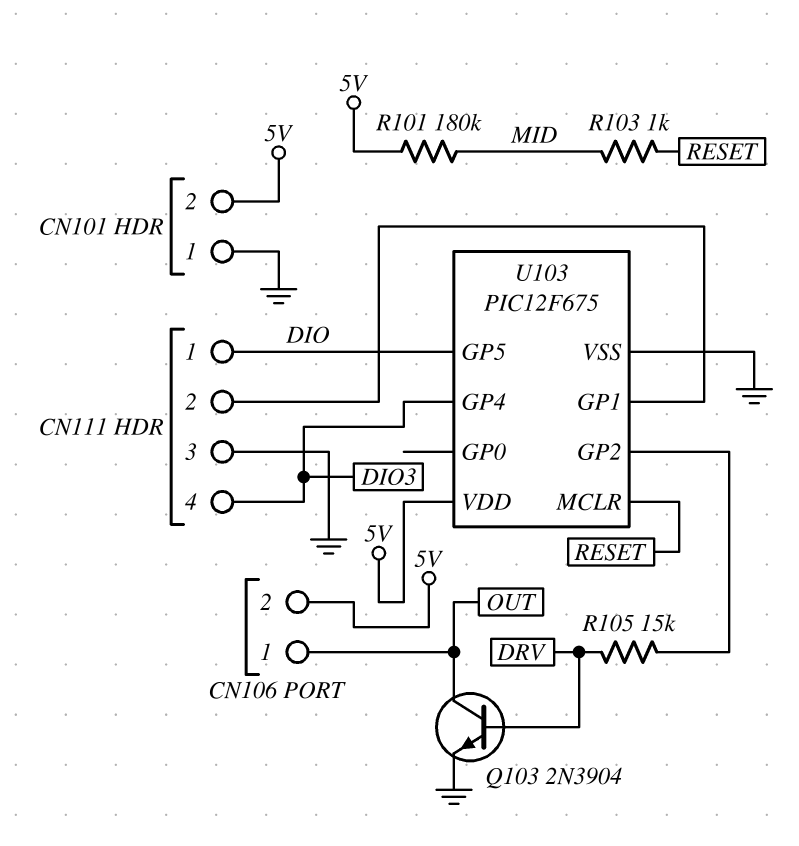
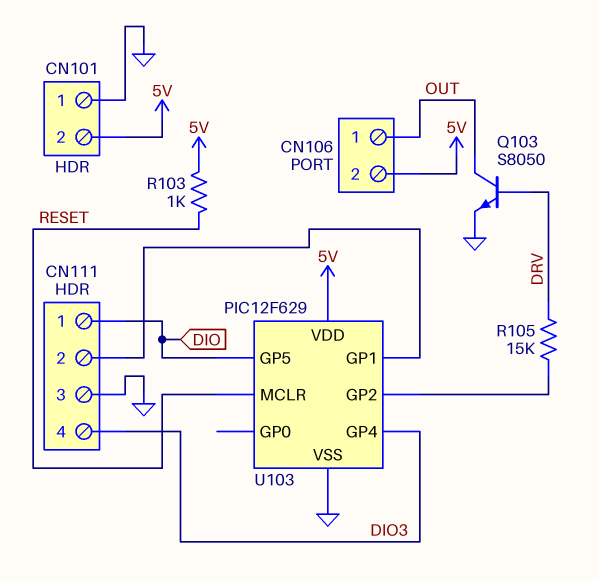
Q103: NPN 2N3904 (B DRV, C OUT, E GND) -> NPN S8050 (B DRV, C OUT, E GND)
R101: 180k (5V, MID) -> none
R103: 1k (MID, RESET) -> 1k (5V, RESET)
U103: PIC12F675 -> PIC12F629

